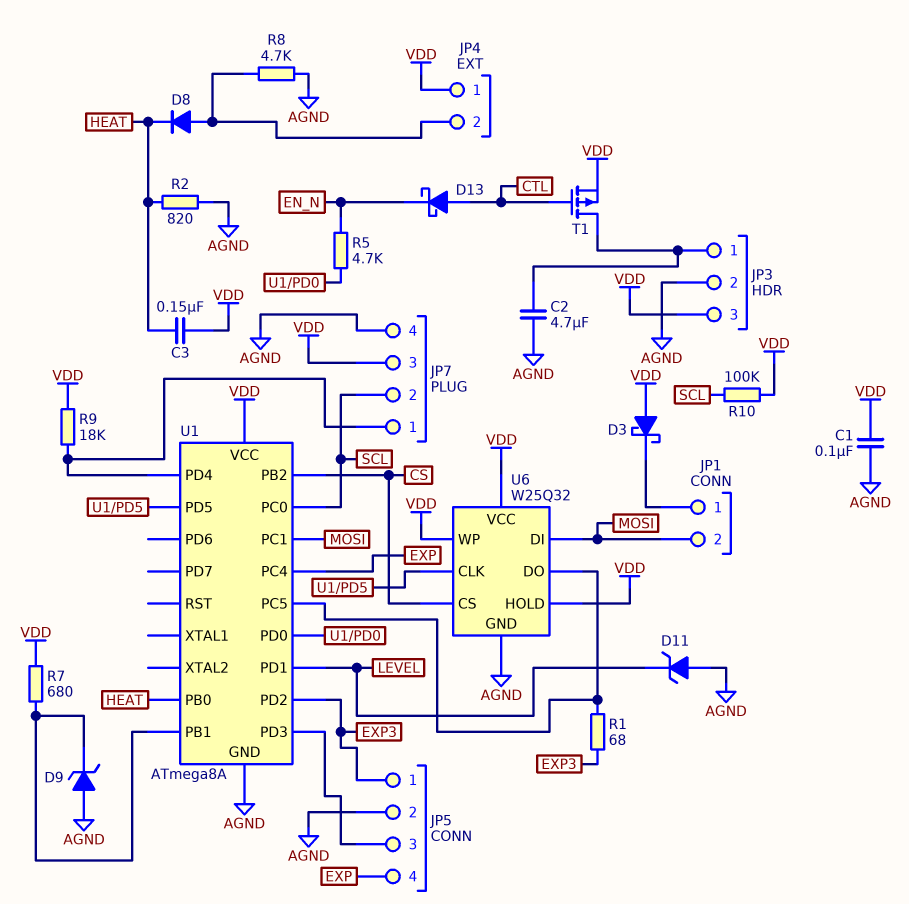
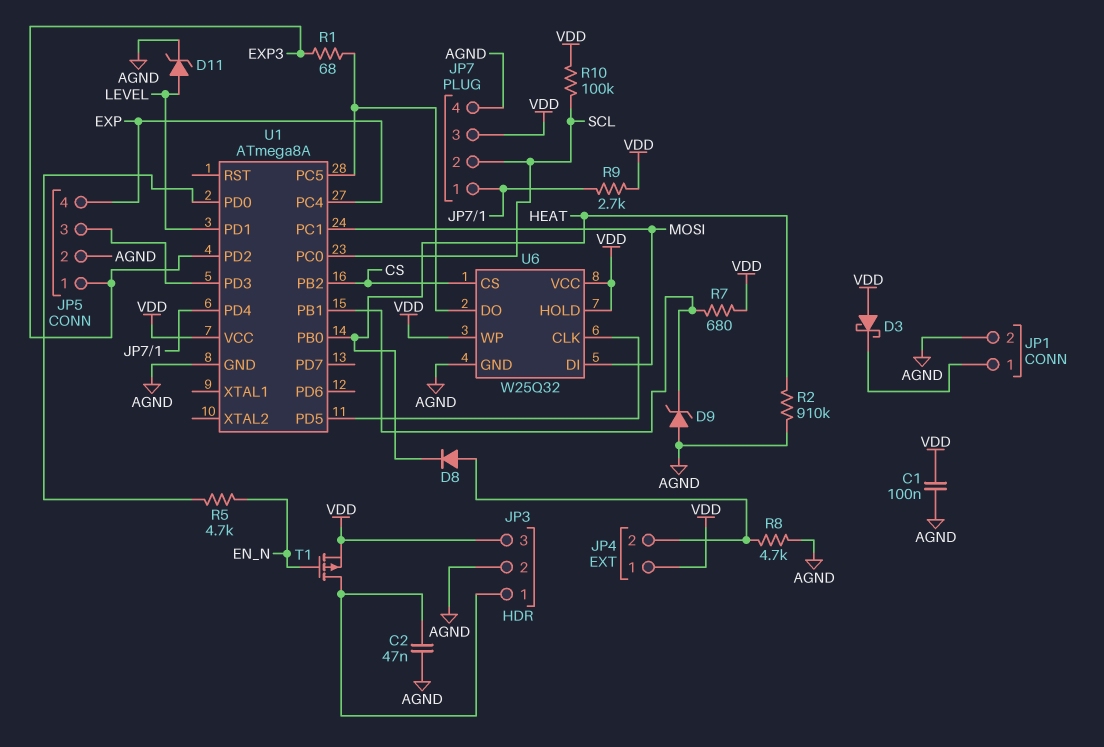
C2: 4.7uF (AGND, JP3/1) -> 47nF (AGND, JP3/1)
C3: 150nF (HEAT, VDD) -> none
D11: zener (A AGND, K LEVEL) -> zener (A LEVEL, K AGND)
D13: schottky (A CTL, K EN_N) -> none
JP1 pin 2: MOSI -> AGND
R2: 820 (AGND, HEAT) -> 910k (AGND, HEAT)
R9: 18k (JP7/1, VDD) -> 2.7k (JP7/1, VDD)
T1: PMOS (G CTL, D JP3/1, S VDD) -> PMOS (G EN_N, D JP3/1, S VDD)

